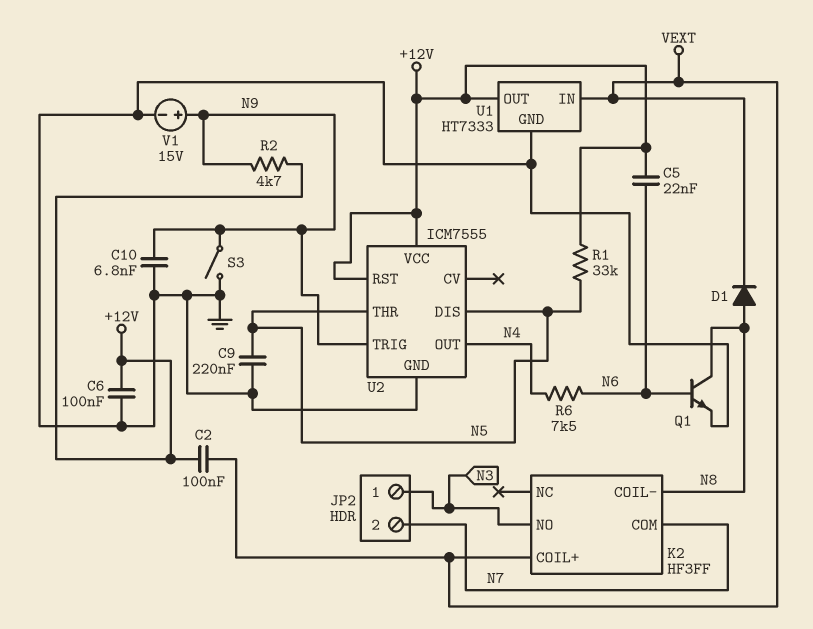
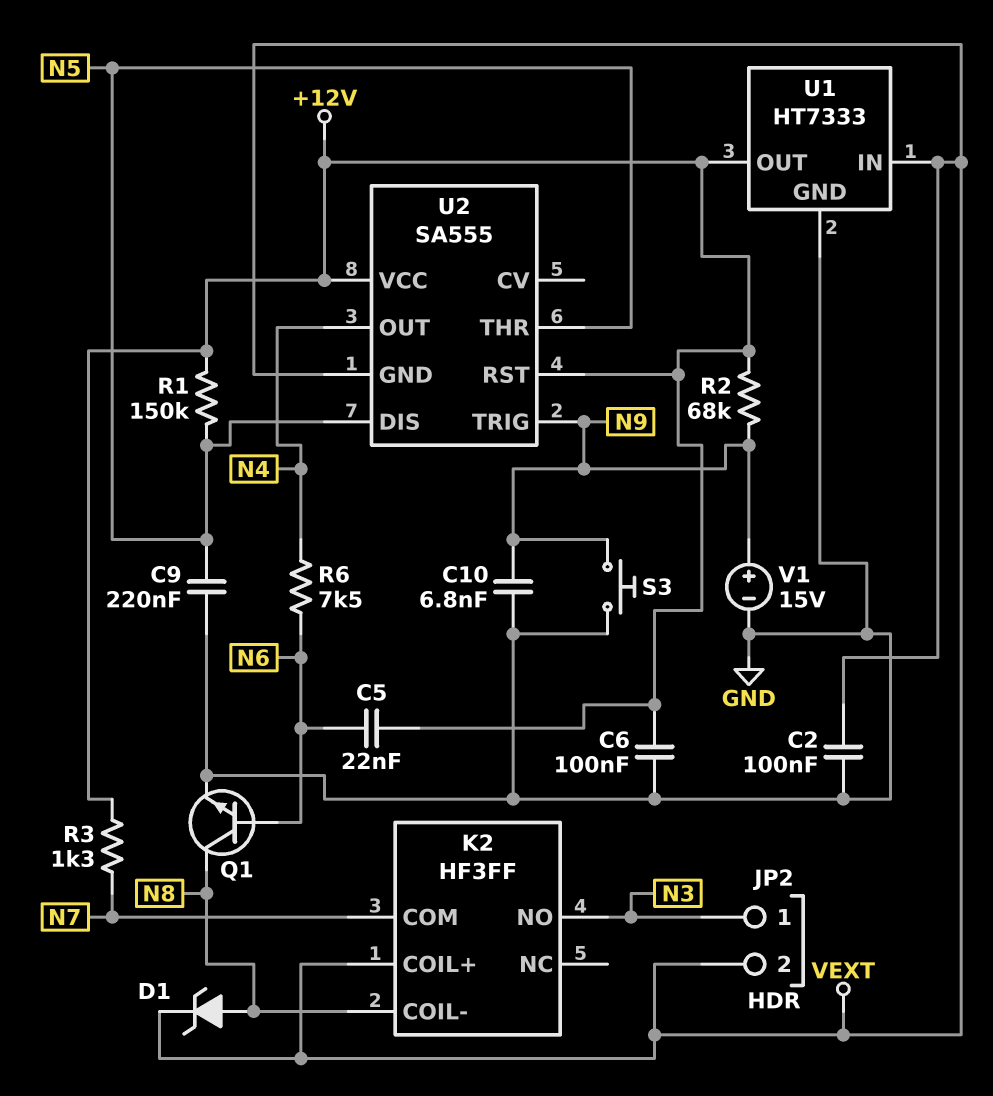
C2: 100nF (+12V, VEXT) -> 100nF (GND, VEXT)
D1: diode (A N8, K VEXT) -> zener (A N8, K VEXT)
JP2 pin 2: N7 -> VEXT
R1: 33k (+12V, N5) -> 150k (+12V, N5)
R2: 4.7k (+12V, N9) -> 68k (+12V, N9)
R3: none -> 1.3k (+12V, N7)
S3: switch (GND, N9) -> button (GND, N9)
U2: ICM7555 -> SA555
U2 pin GND: GND -> VEXT

